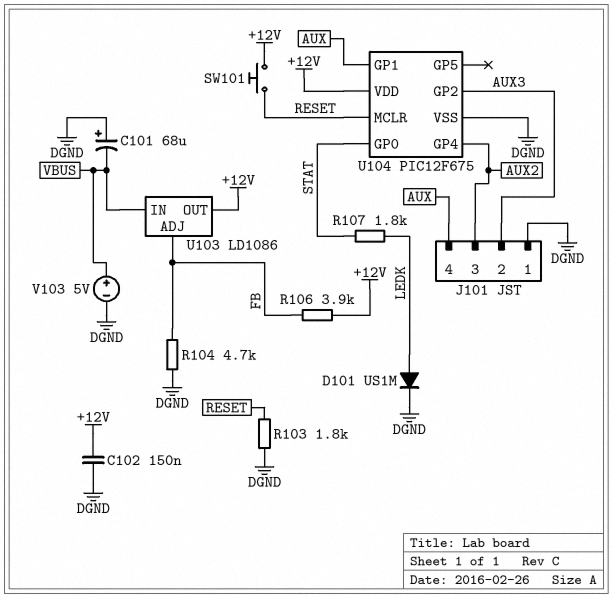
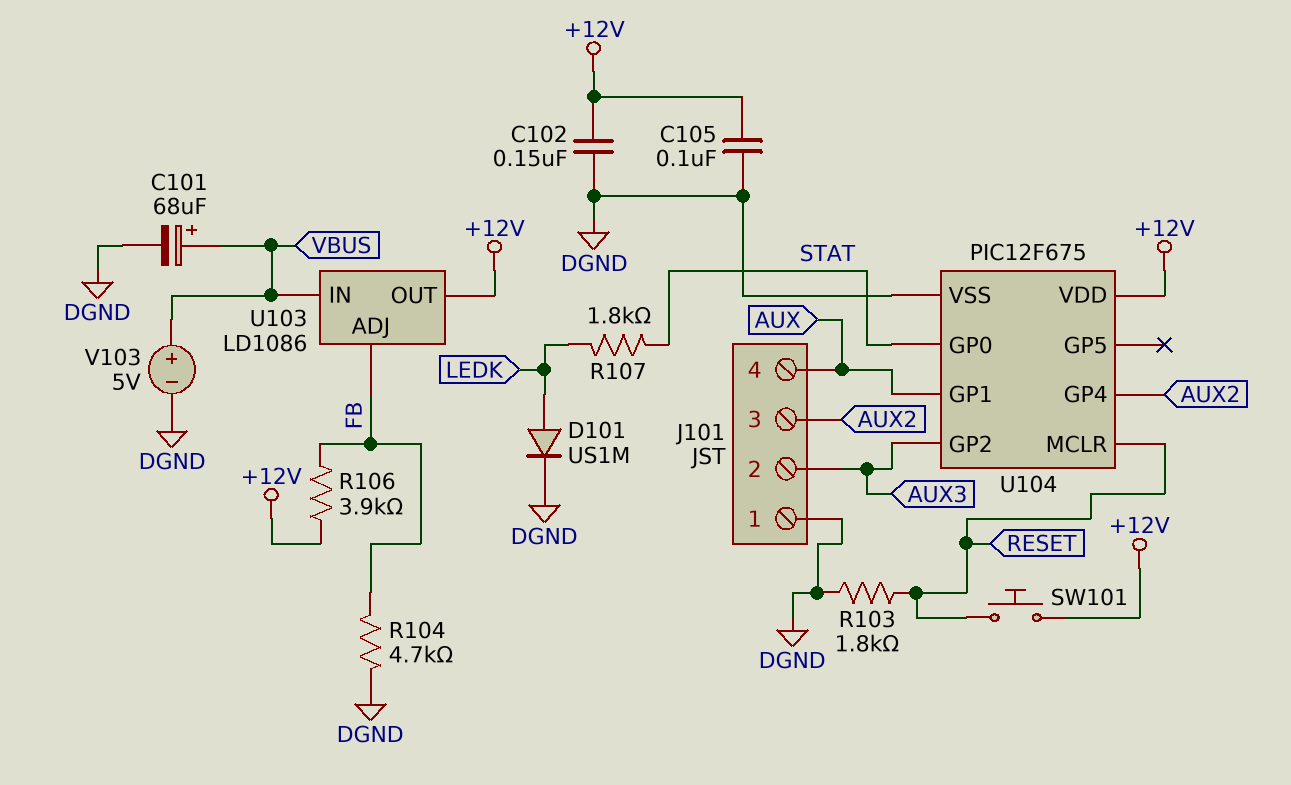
C101: 68uF (plus DGND, minus VBUS) -> 68uF (plus VBUS, minus DGND)
C105: none -> 100nF (+12V, DGND)

